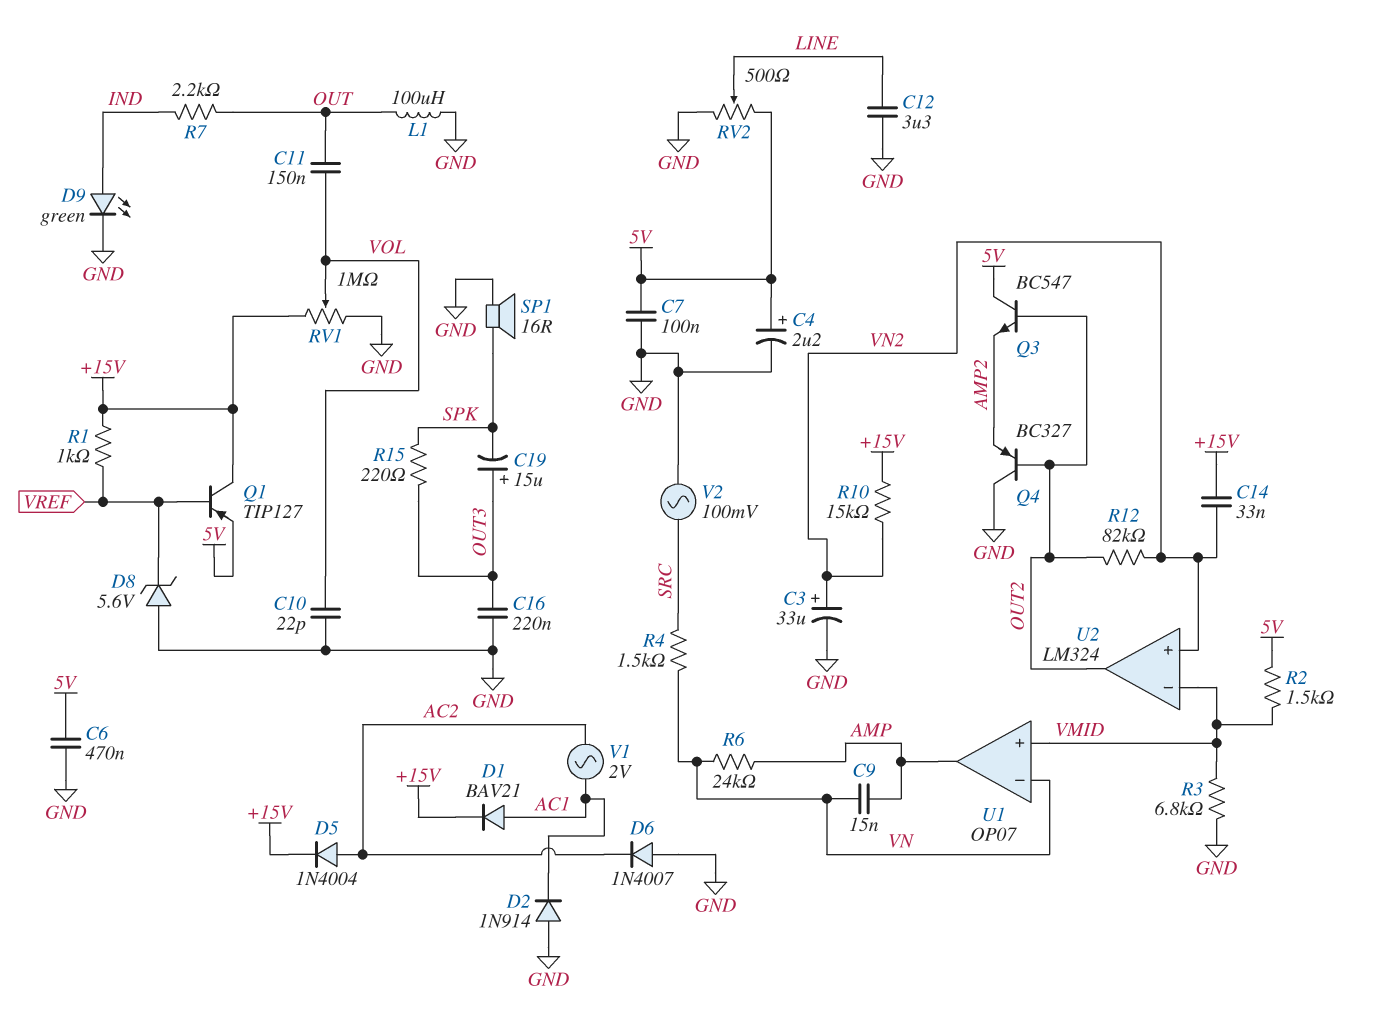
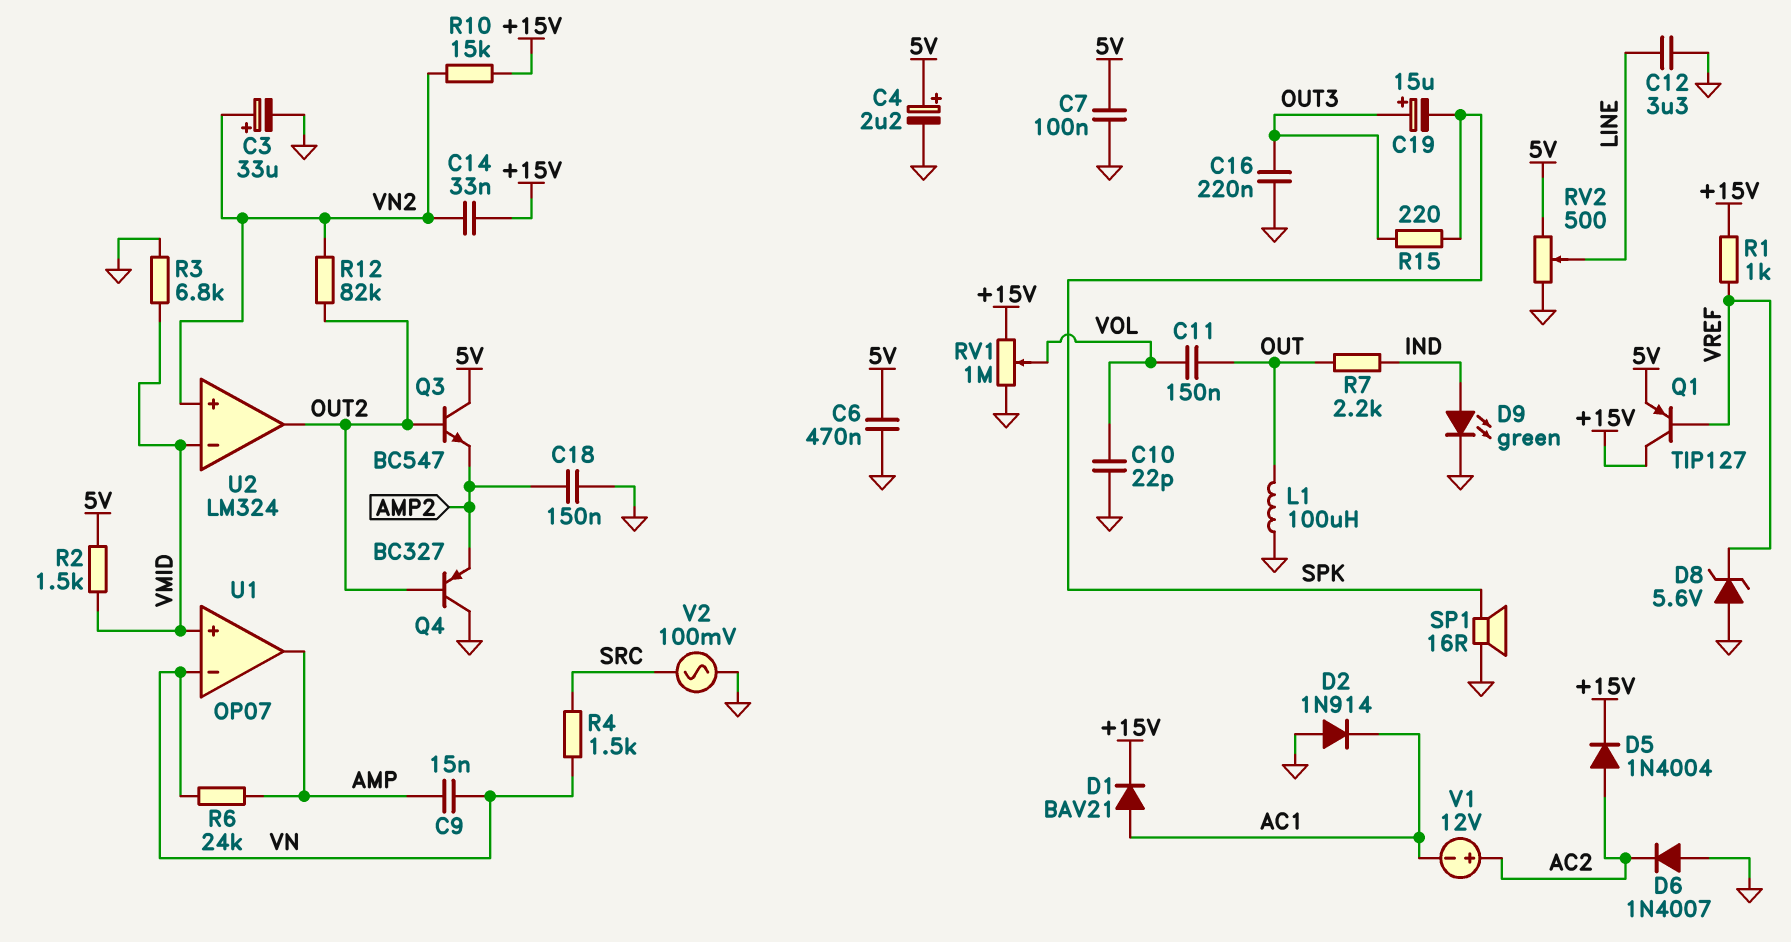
C18: none -> 150nF (AMP2, GND)
V1: AC 2V (AC1, AC2) -> 12V (plus AC2, minus AC1)

